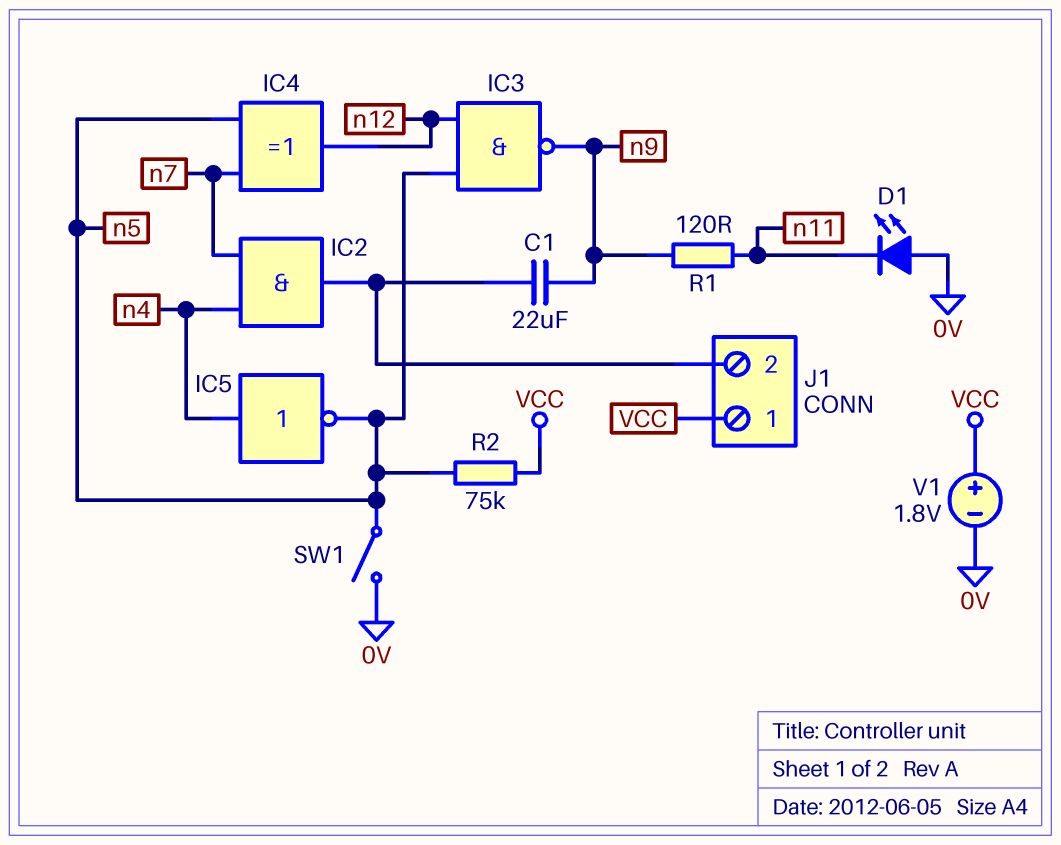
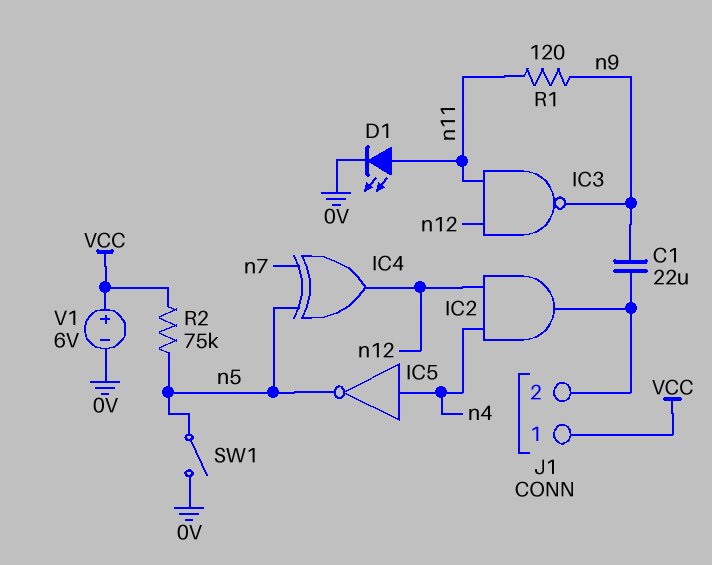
D1: LED (A 0V, K n11) -> LED (A n11, K 0V)
IC2: AND (in n4, in n7, out J1/2) -> AND (in n4, in n12, out J1/2)
IC3: NAND (in n5, in n12, out n9) -> NAND (in n11, in n12, out n9)
V1: 1.8V (plus VCC, minus 0V) -> 6V (plus VCC, minus 0V)

